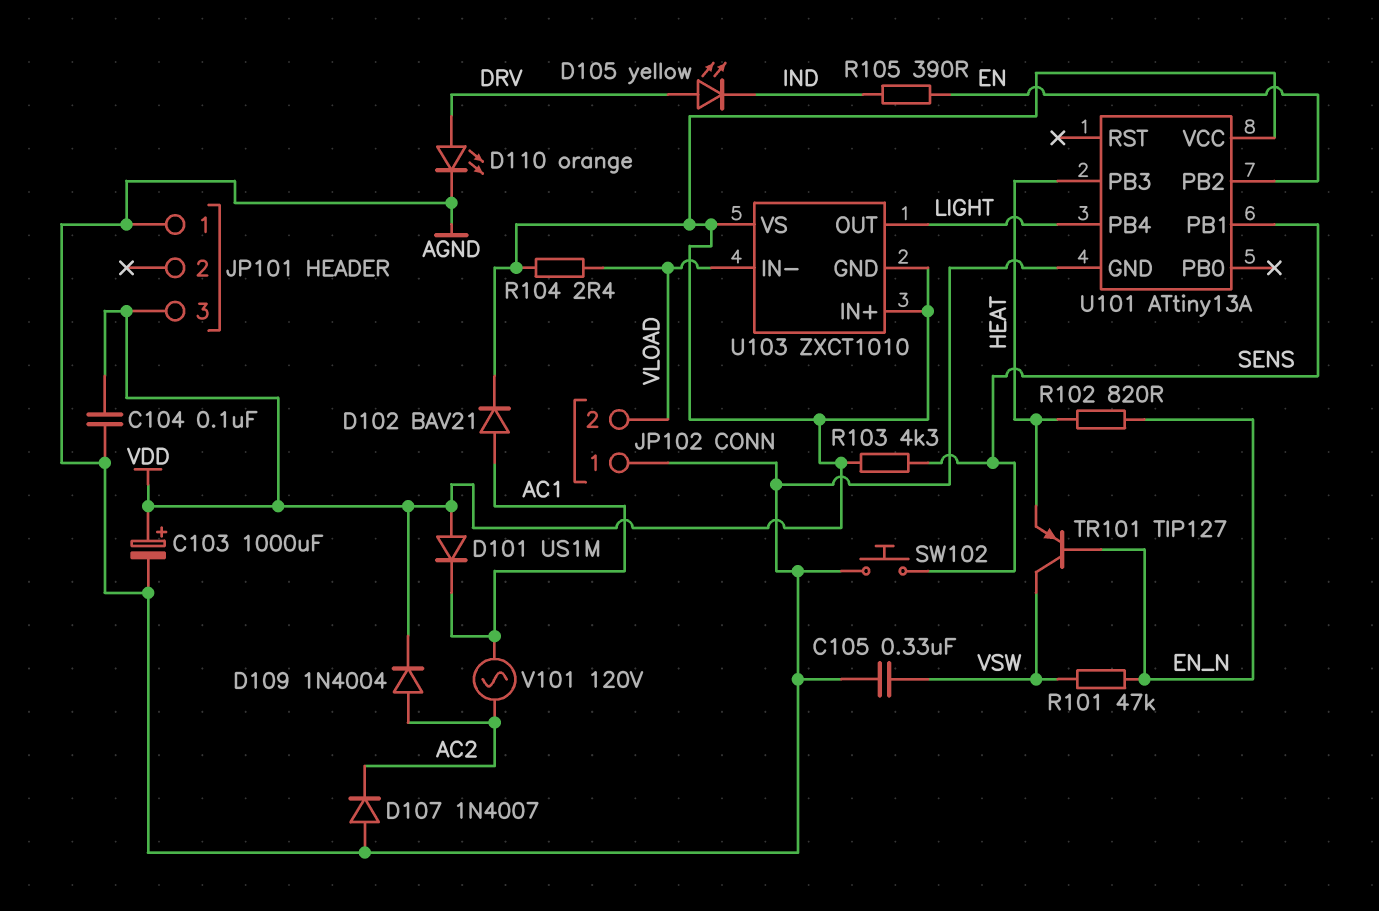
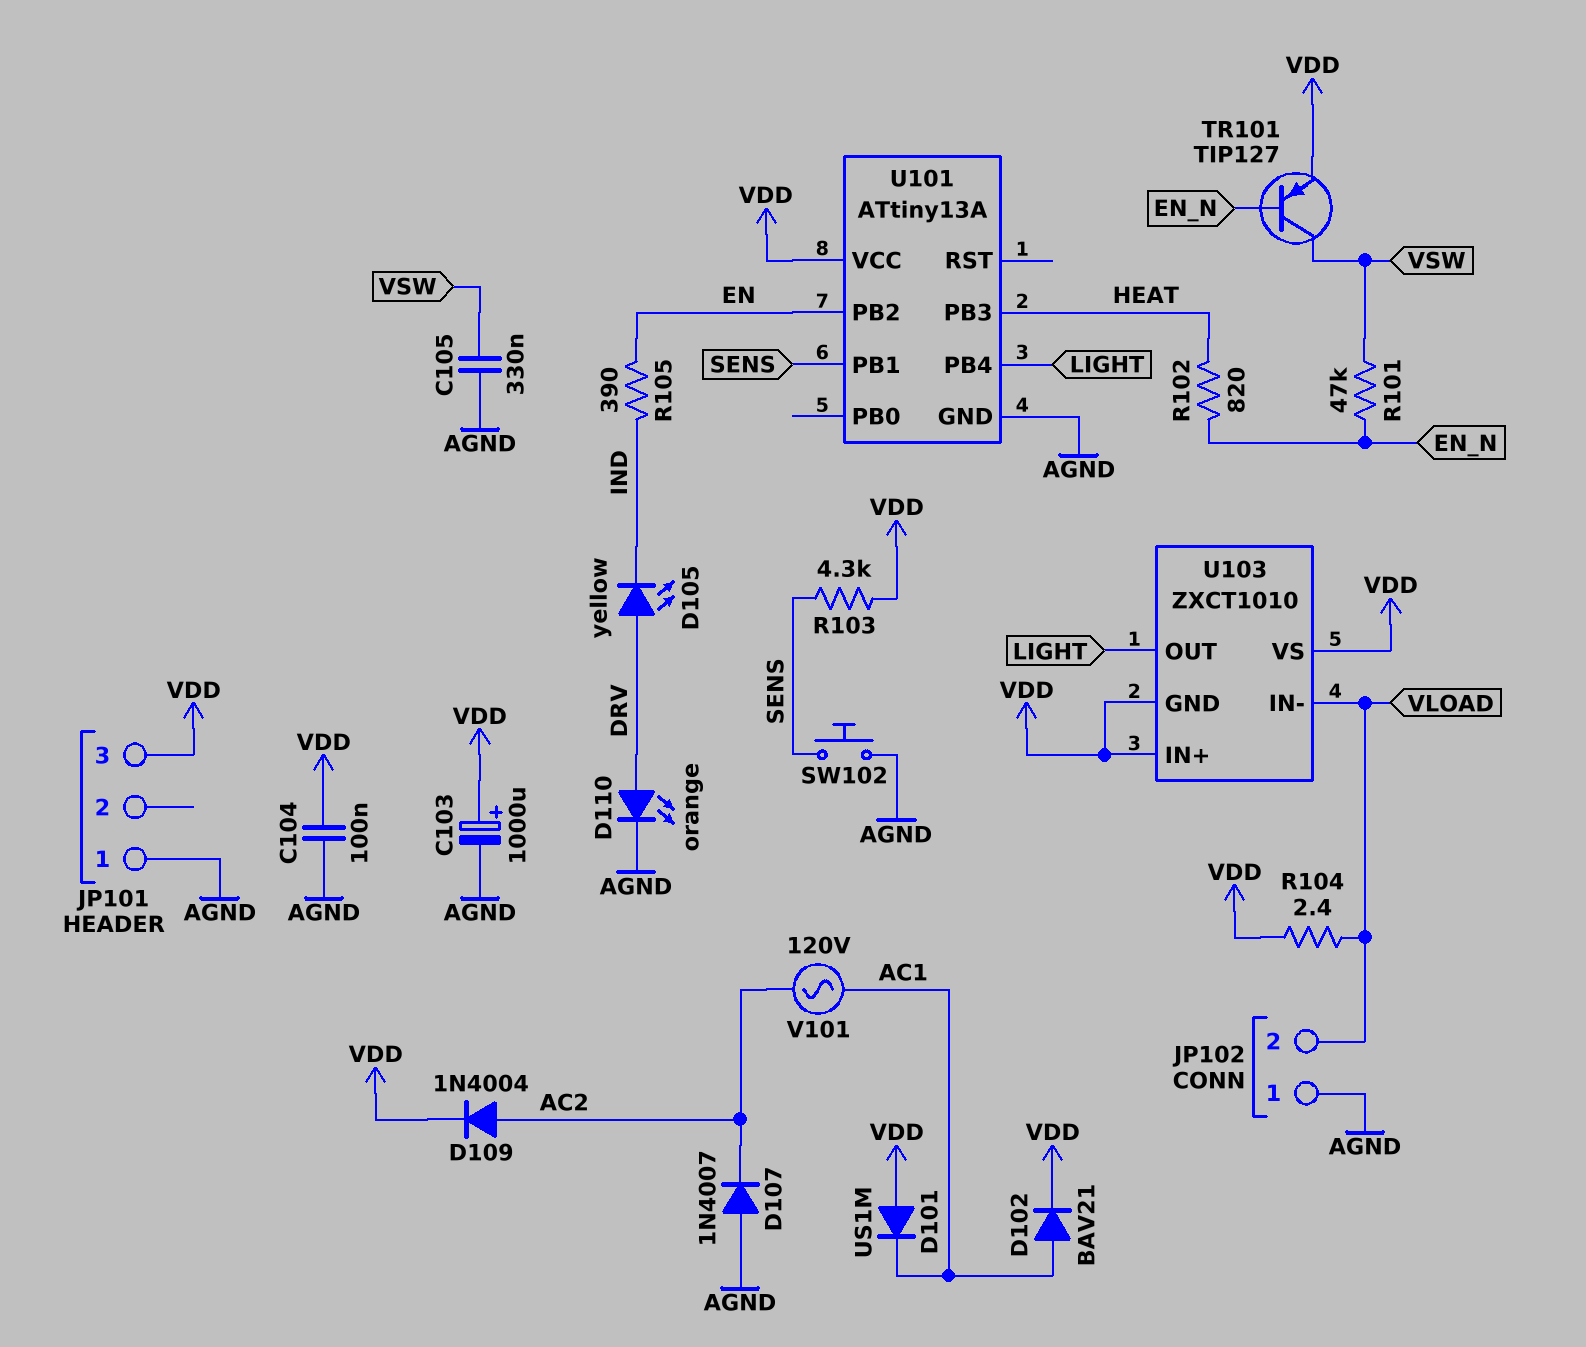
TR101: PNP TIP127 (B EN_N, C VSW, E HEAT) -> PNP TIP127 (B EN_N, C VSW, E VDD)

